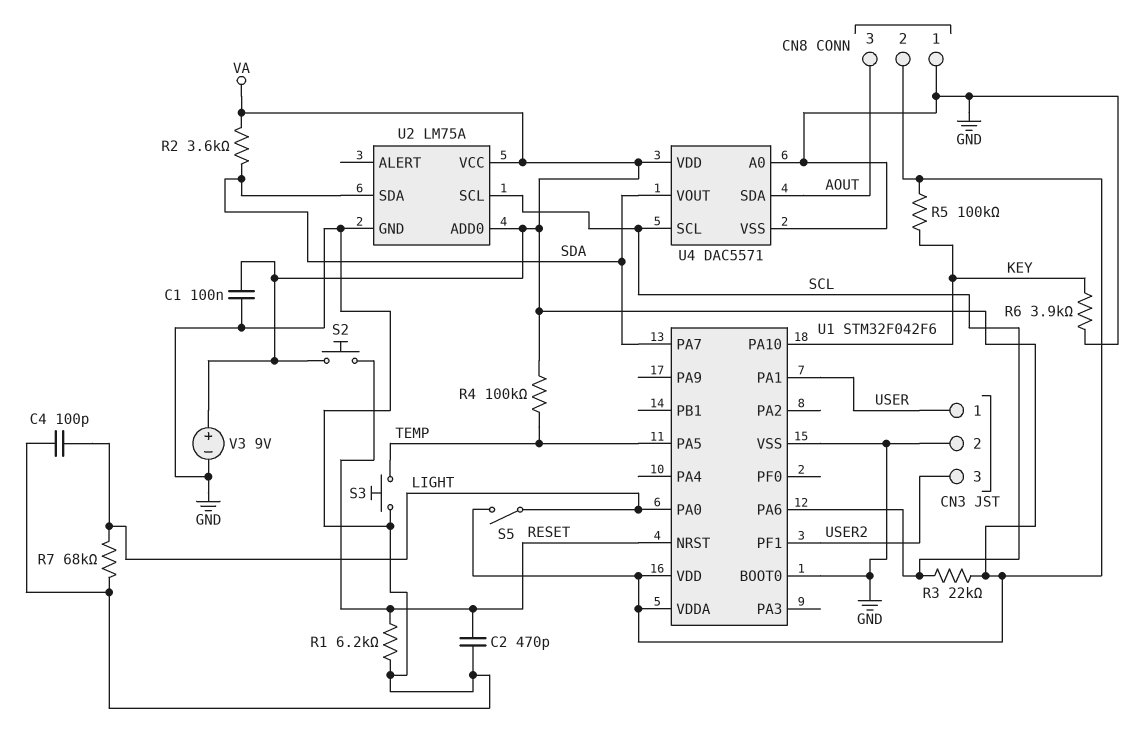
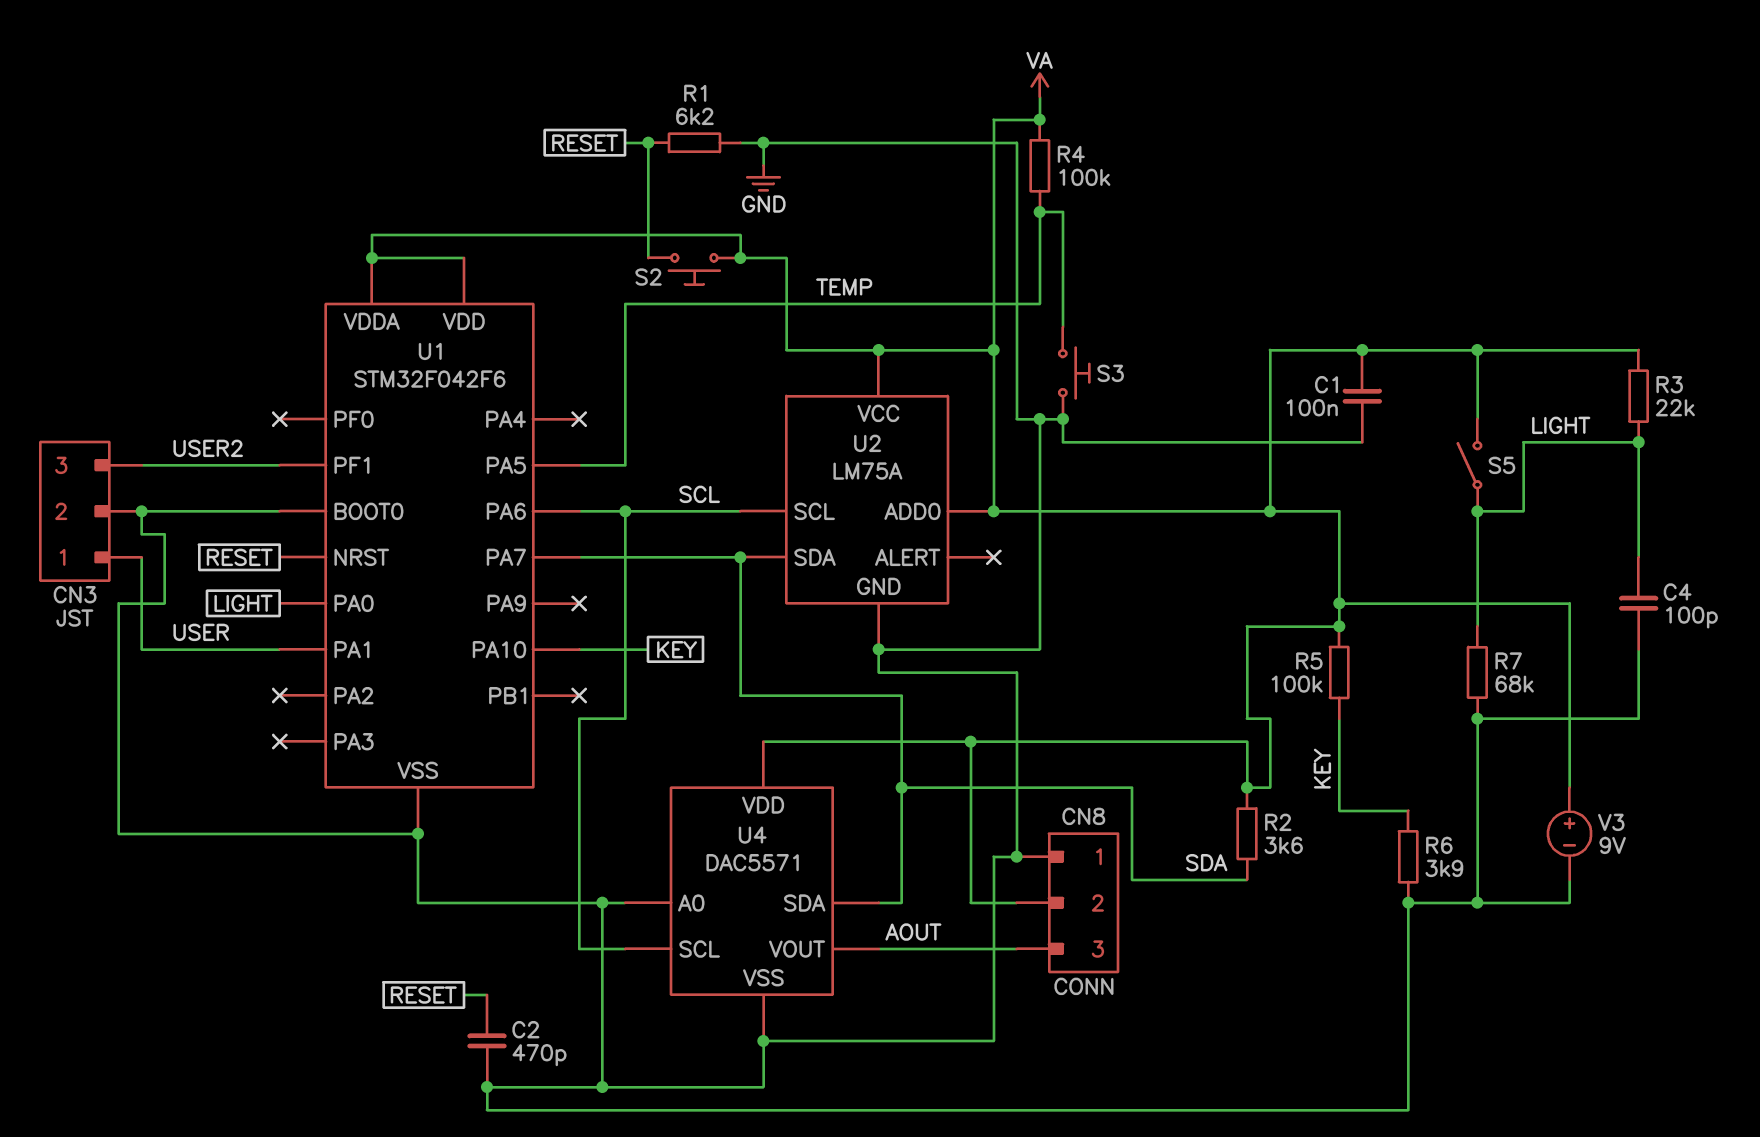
R3: 22k (SCL, VA) -> 22k (LIGHT, VA)
U4 pin SDA: AOUT -> SDA
U4 pin VOUT: SDA -> AOUT

